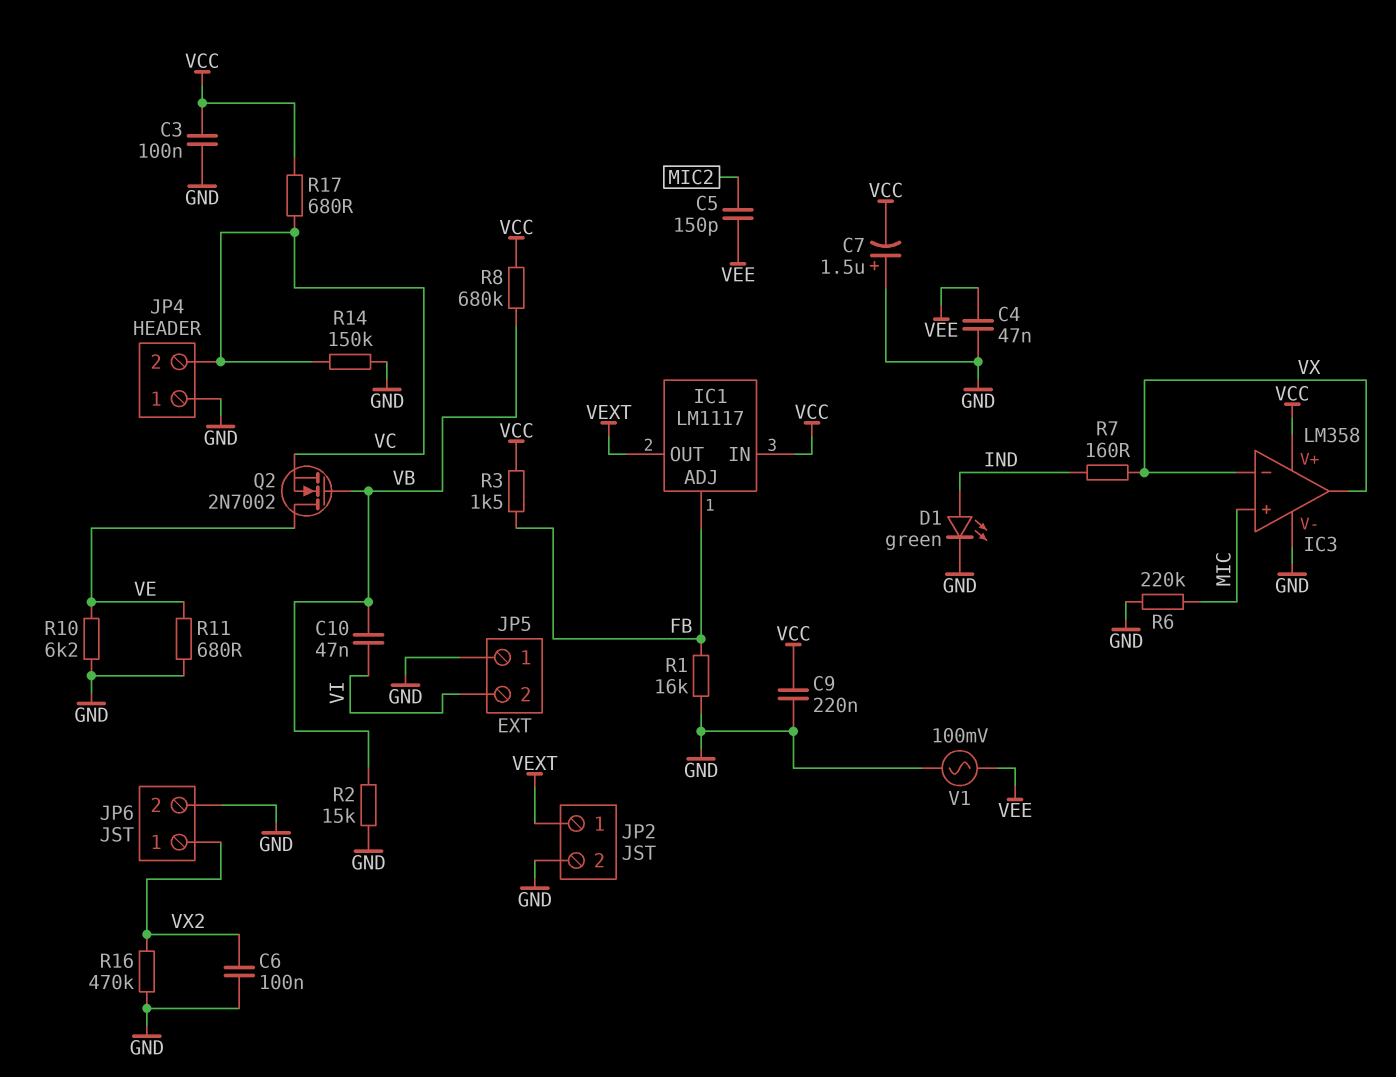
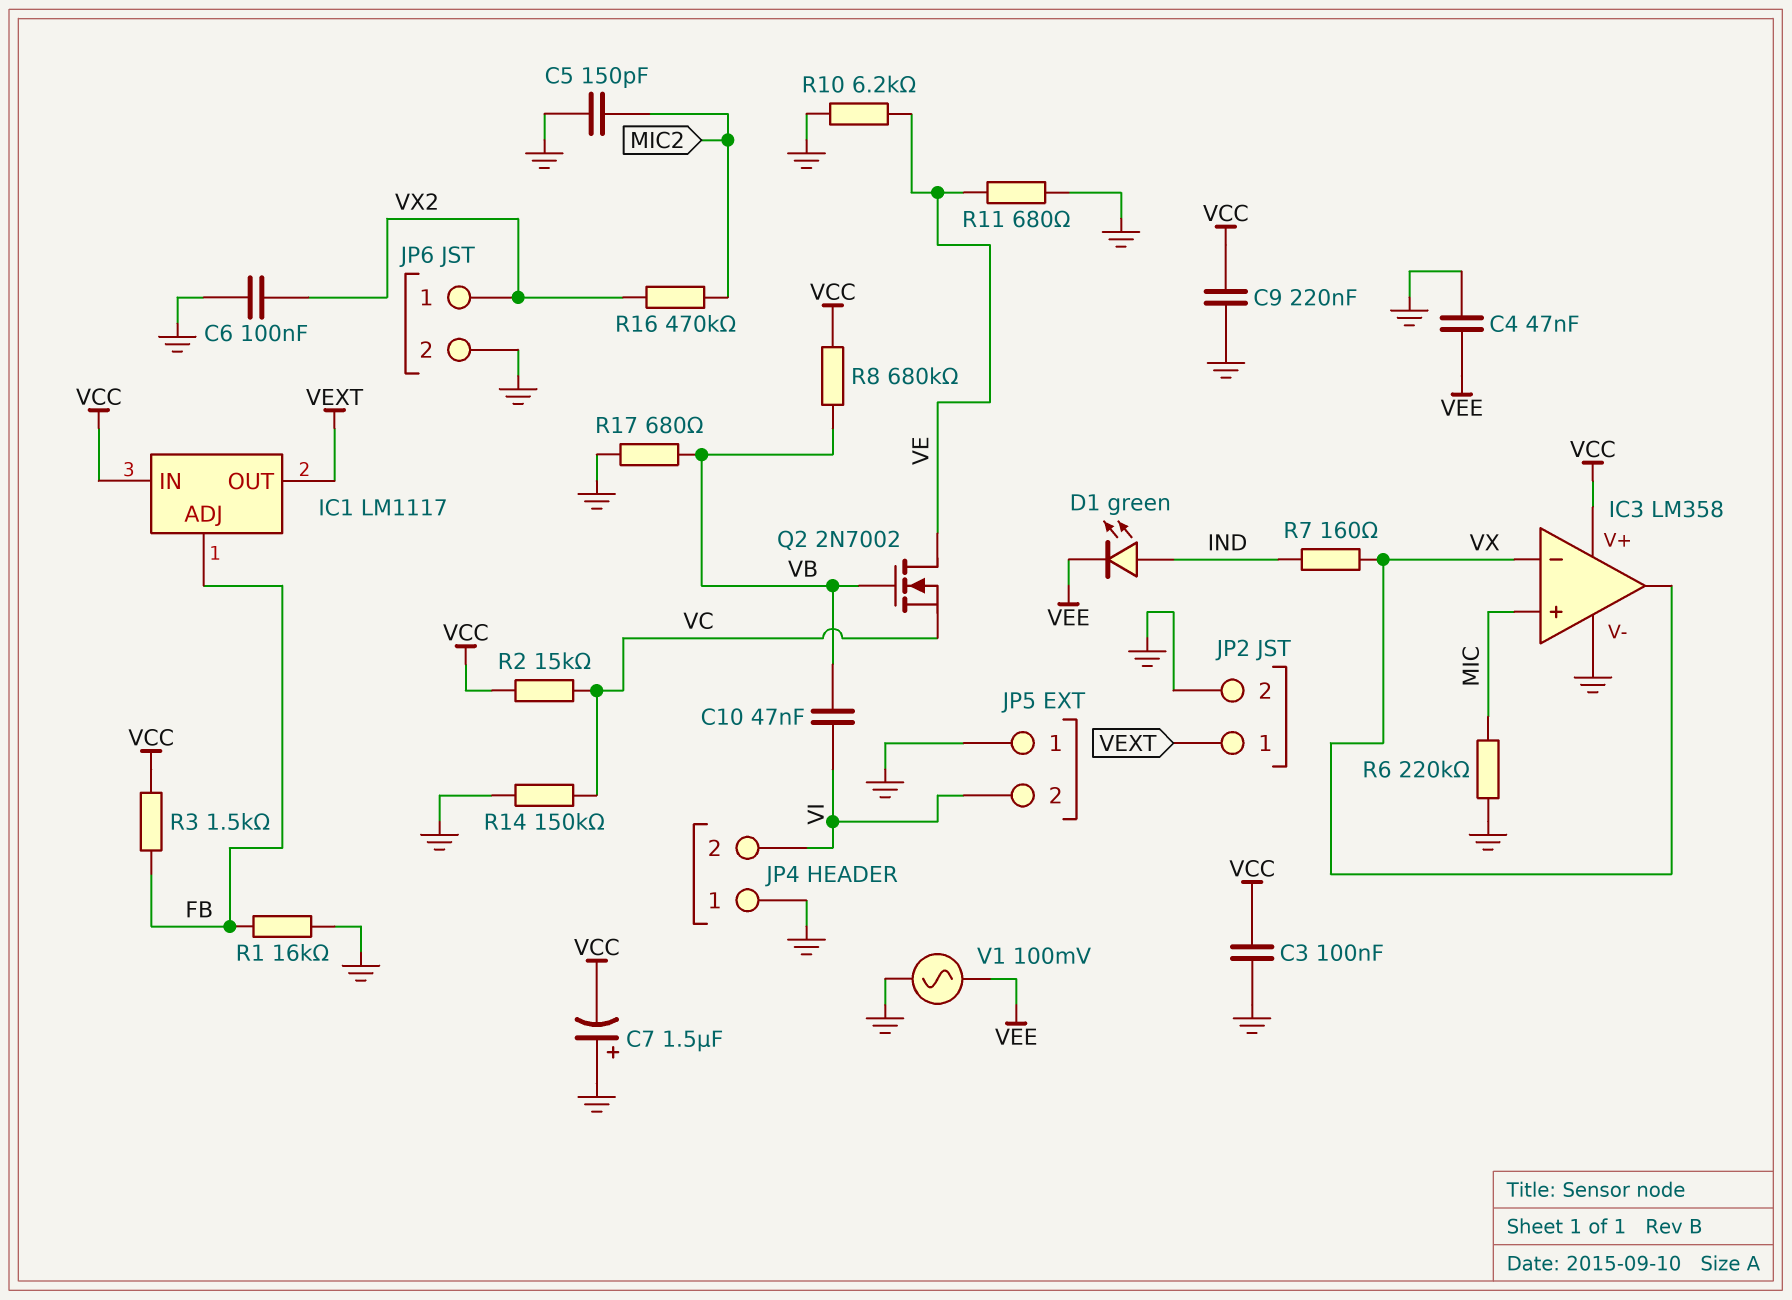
C5: 150pF (MIC2, VEE) -> 150pF (GND, MIC2)
D1: LED green (A IND, K GND) -> LED green (A IND, K VEE)
JP4 pin 2: VC -> VI
R2: 15k (GND, VB) -> 15k (VC, VCC)
R16: 470k (GND, VX2) -> 470k (MIC2, VX2)
R17: 680 (VC, VCC) -> 680 (GND, VB)

